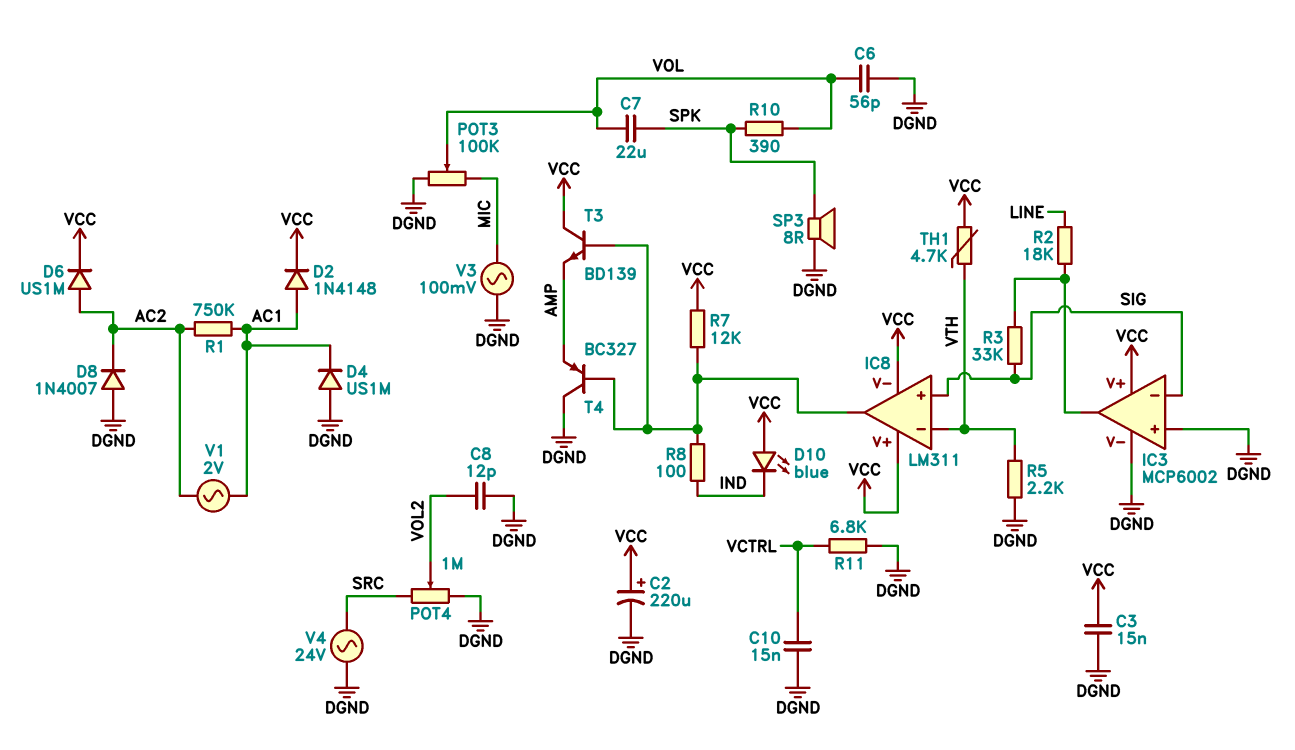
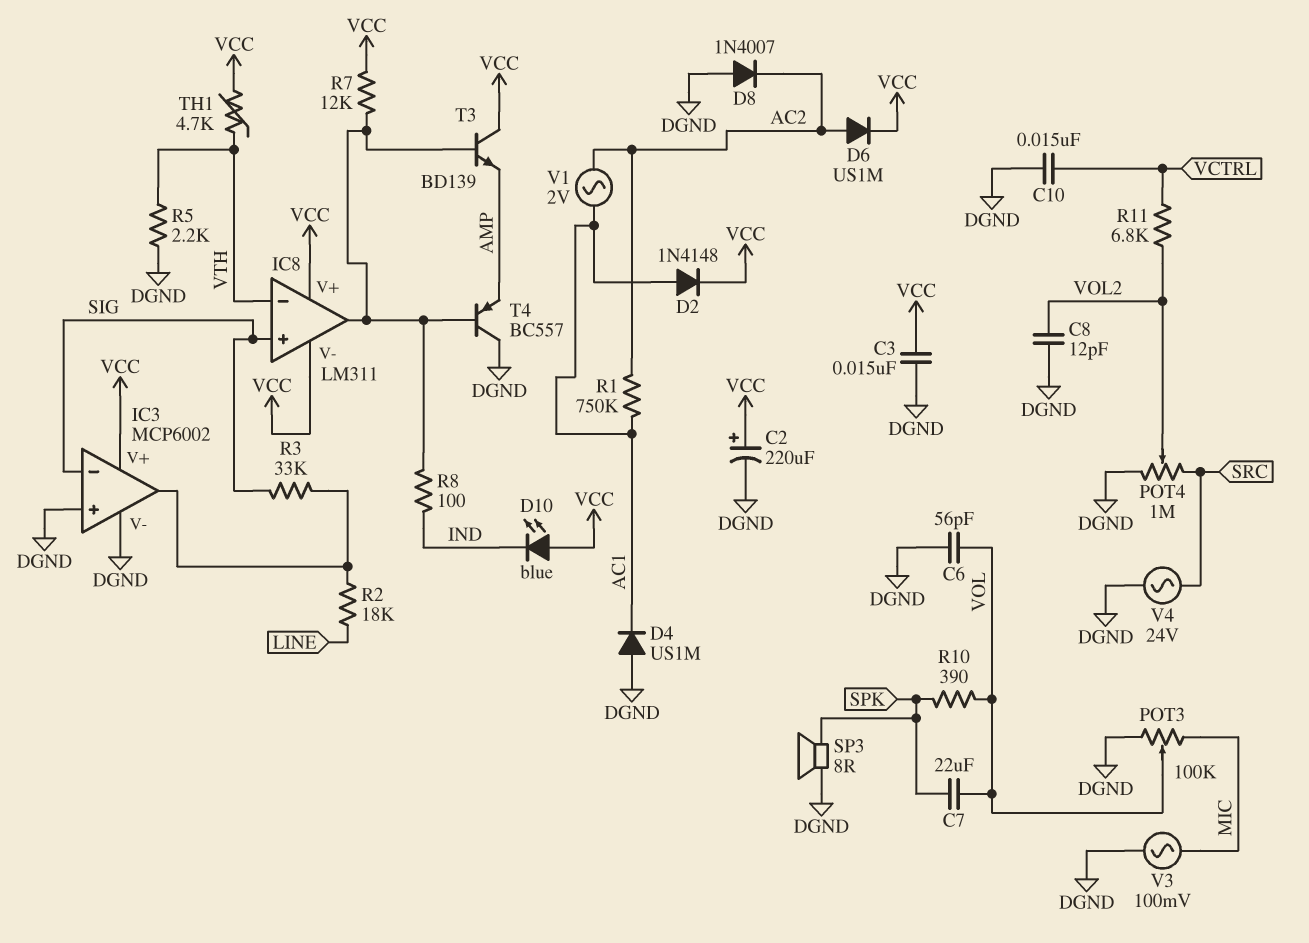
R11: 6.8k (DGND, VCTRL) -> 6.8k (VCTRL, VOL2)
T4: PNP BC327 (B IC8/out, C DGND, E AMP) -> PNP BC557 (B IC8/out, C DGND, E AMP)

